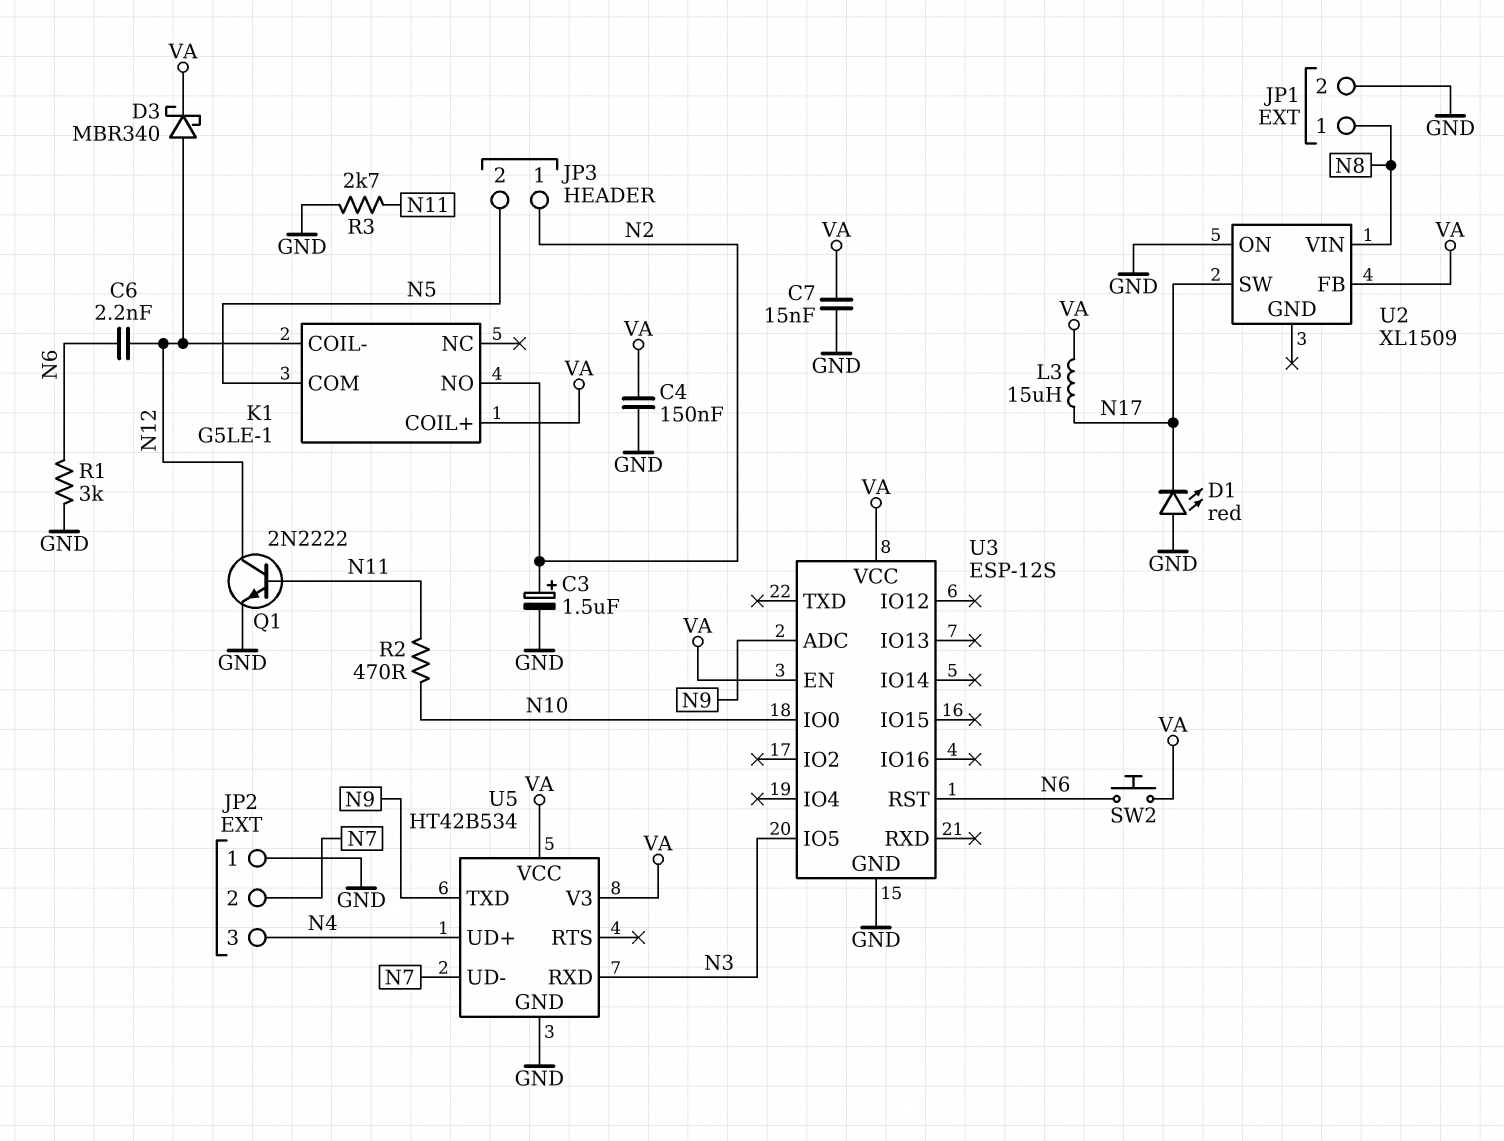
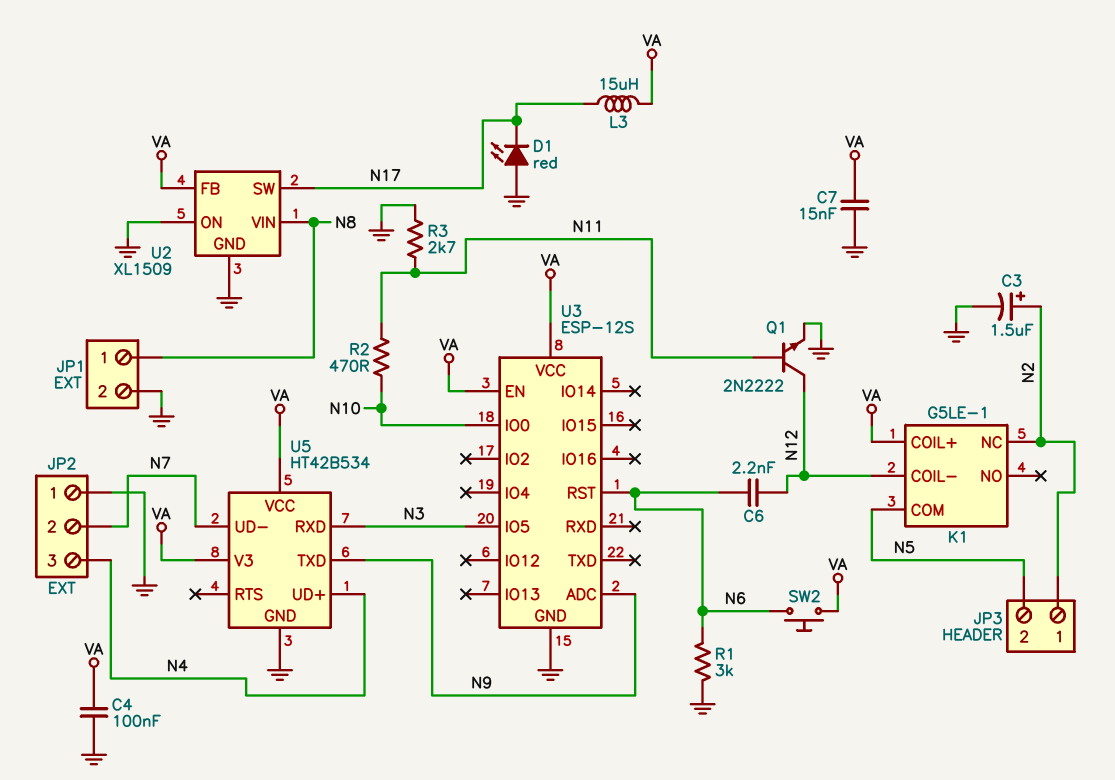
C4: 150nF (GND, VA) -> 100nF (GND, VA)
D3: schottky MBR340 (A N12, K VA) -> none
K1 pin NC: none -> N2
K1 pin NO: N2 -> none
U2 pin GND: none -> GND

